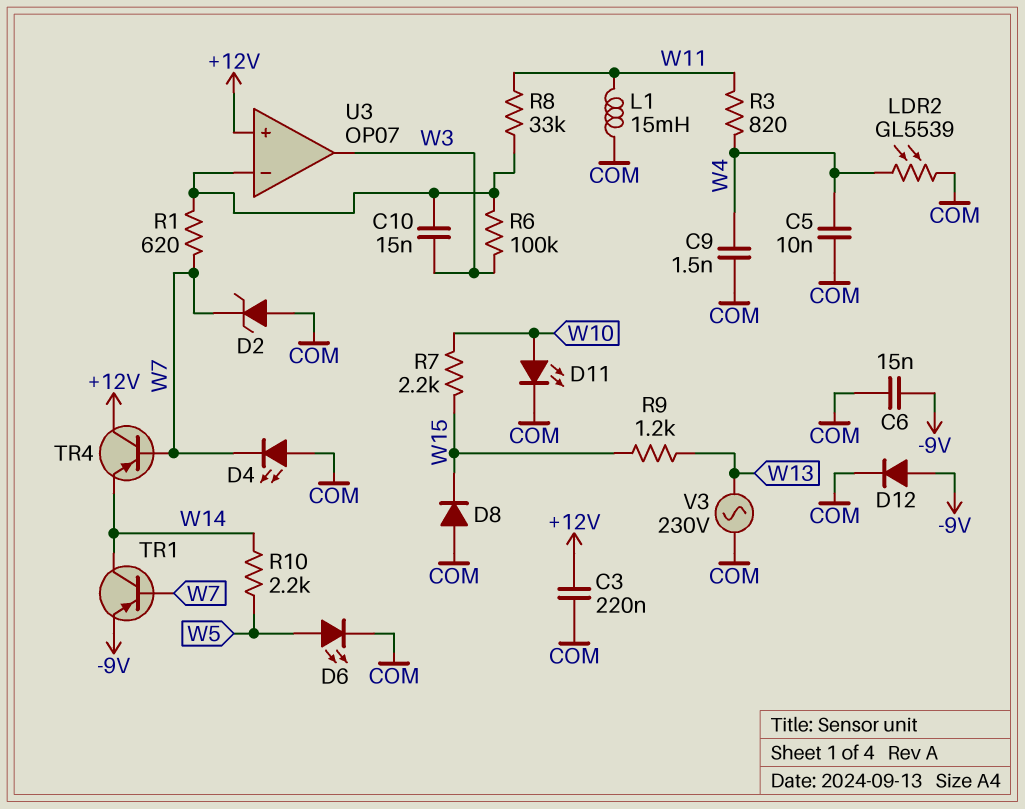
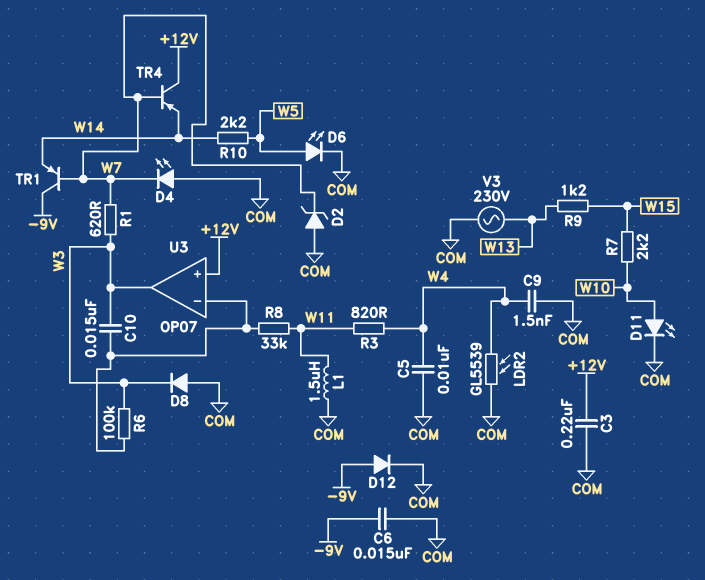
D8: diode (A COM, K W15) -> diode (A COM, K W3)
L1: 15mH (COM, W11) -> 1.5uH (COM, W11)
R1: 620 (U3/in-, W7) -> 620 (W3, W7)
TR1: PNP (B W7, C W14, E -9V) -> PNP (B W7, C -9V, E W14)

